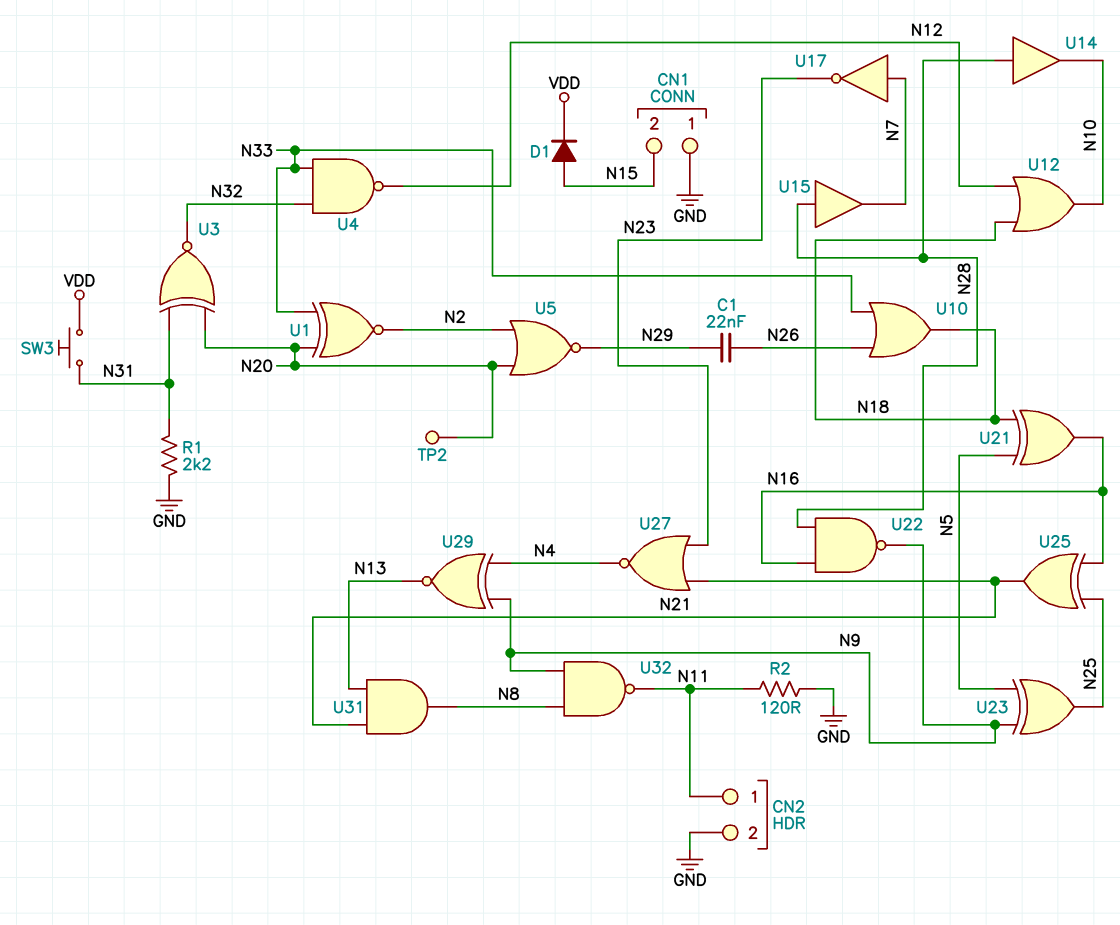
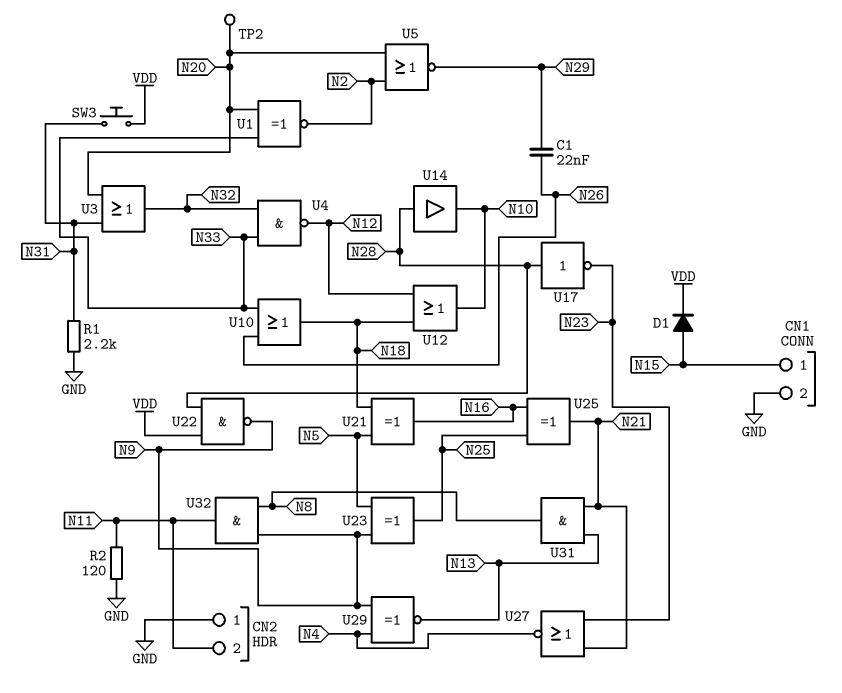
CN1 pin 1: GND -> N15
CN1 pin 2: N15 -> GND
CN2 pin 1: N11 -> GND
CN2 pin 2: GND -> N11
U3: XNOR (in N20, in N31, out N32) -> OR (in N20, in N31, out N32)
U15: buffer (in N28, out N7) -> none
U17: NOT (in N7, out N23) -> NOT (in N28, out N23)
U22: NAND (in N16, in N28, out N9) -> NAND (in N28, in VDD, out N9)
U32: NAND (in N8, in N9, out N11) -> AND (in N8, in N9, out N11)

